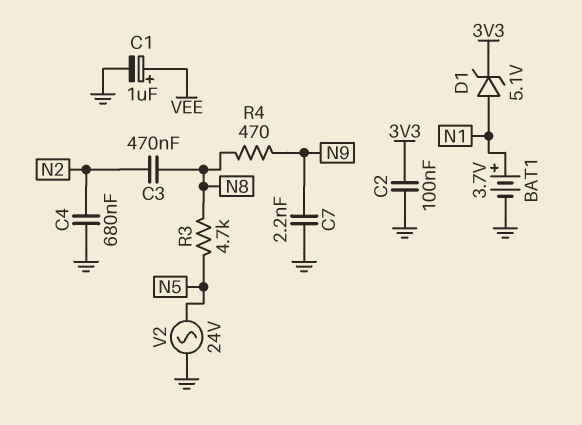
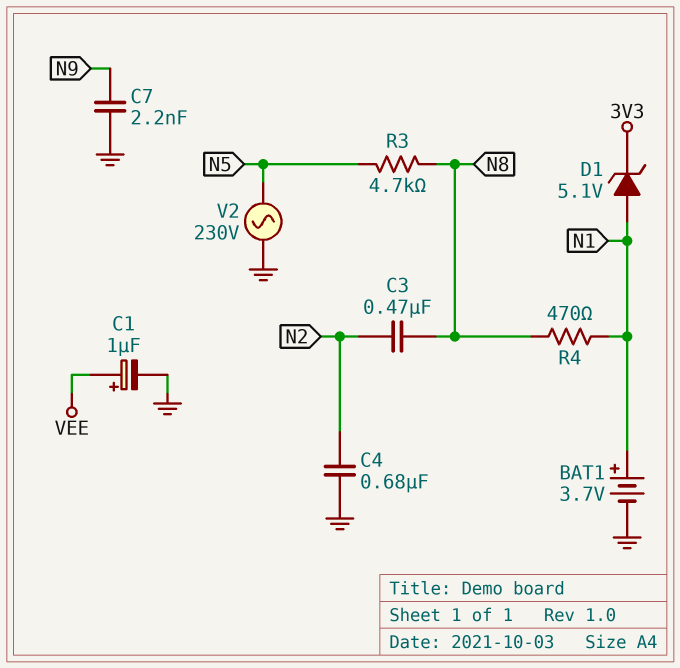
C2: 100nF (3V3, GND) -> none
R4: 470 (N8, N9) -> 470 (N1, N8)
V2: AC 24V (GND, N5) -> AC 230V (GND, N5)

